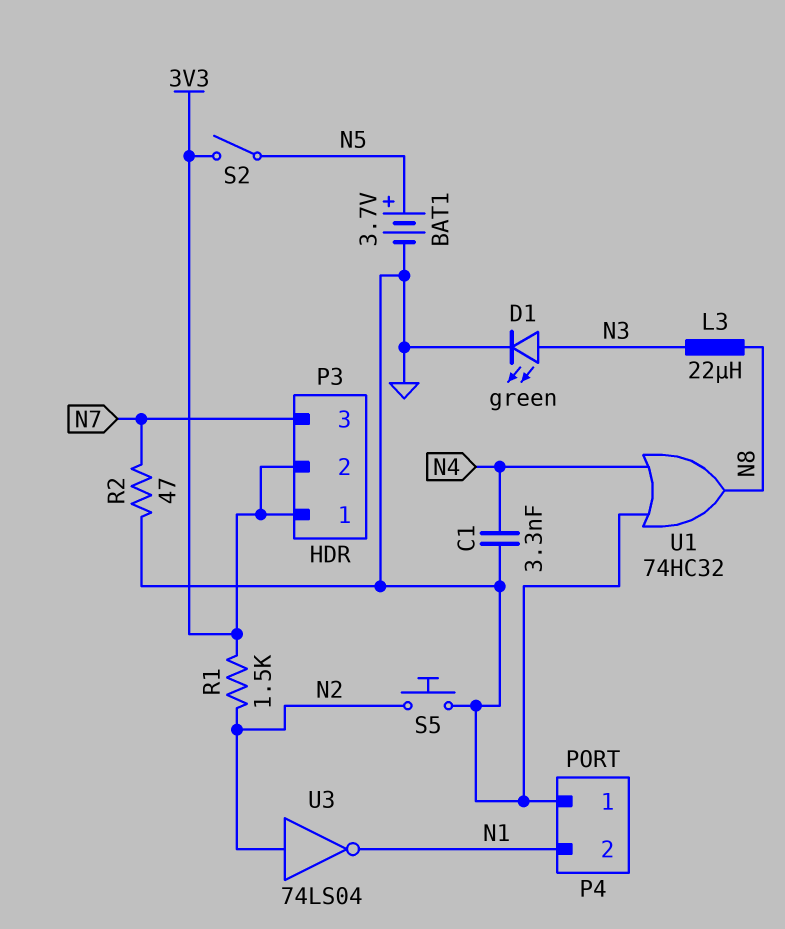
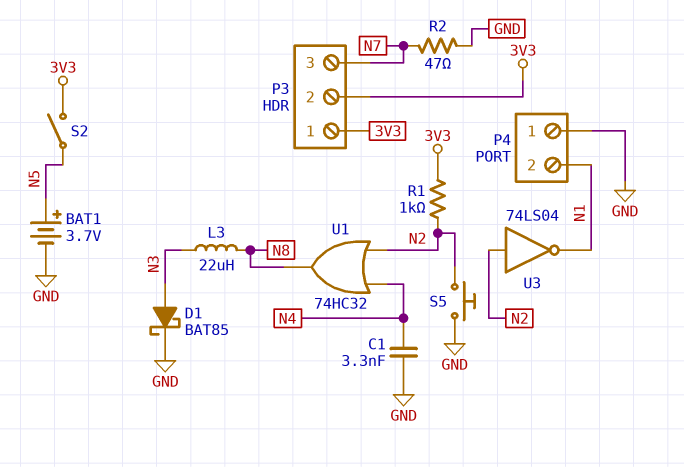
D1: LED green (A N3, K GND) -> schottky BAT85 (A N3, K GND)
R1: 1.5k (3V3, N2) -> 1k (3V3, N2)
U1: OR 74HC32 (in GND, in N4, out N8) -> OR 74HC32 (in N2, in N4, out N8)

